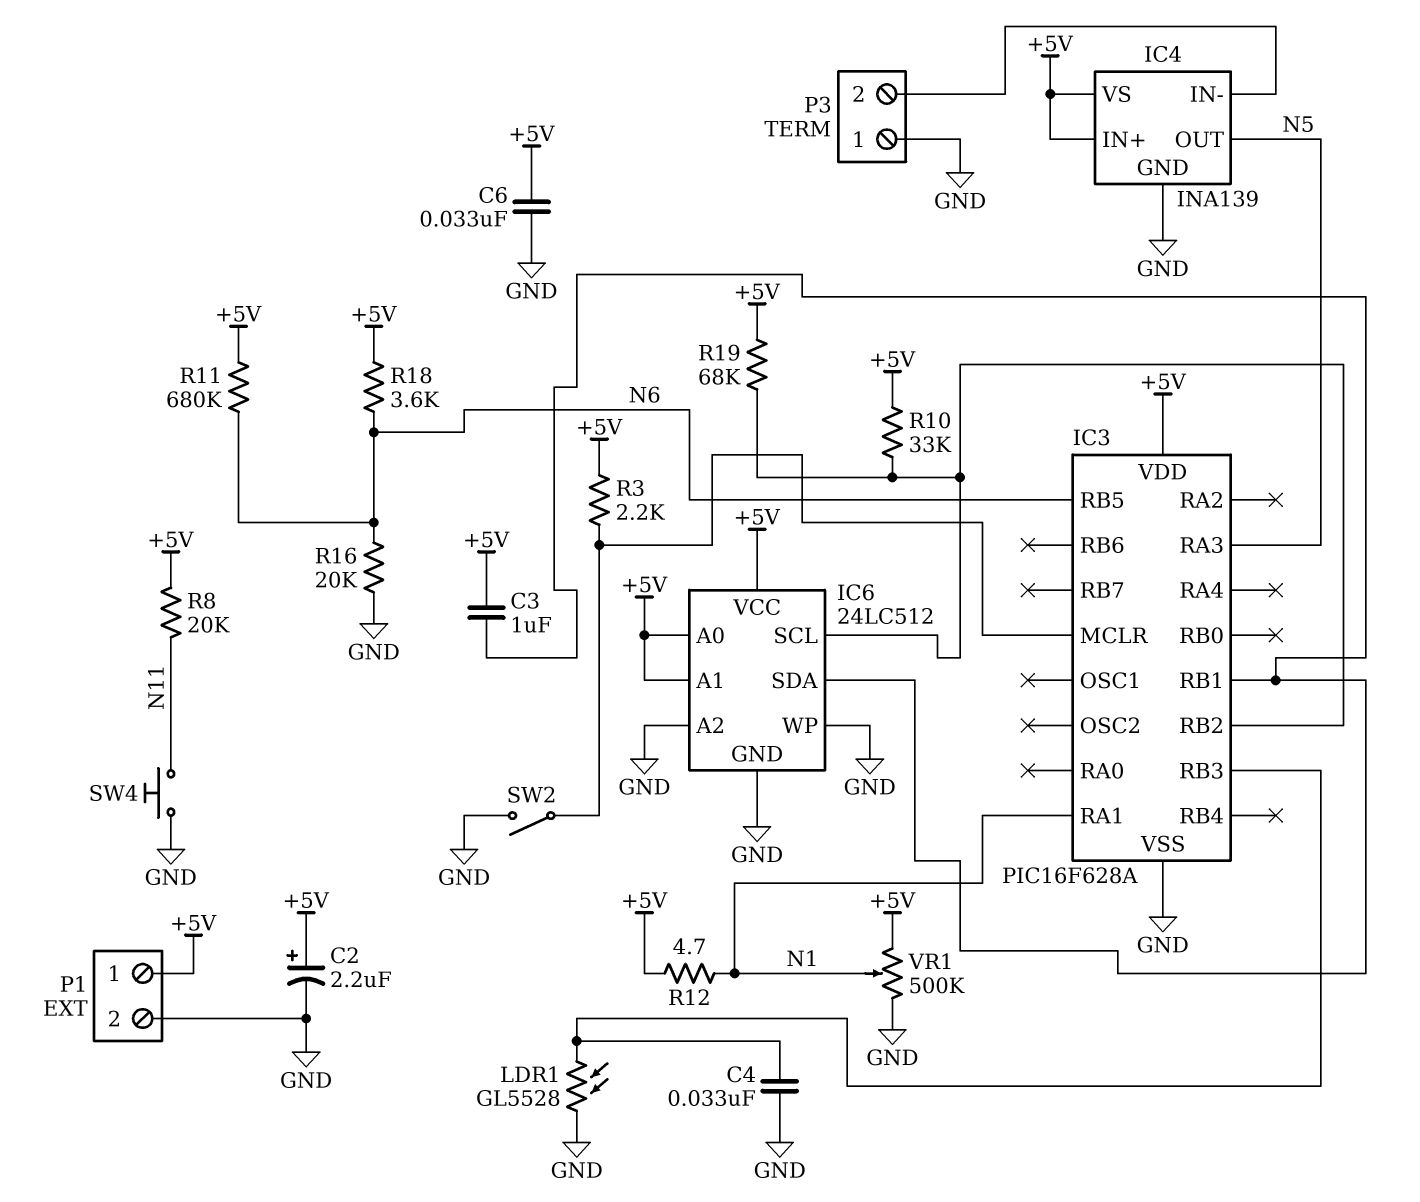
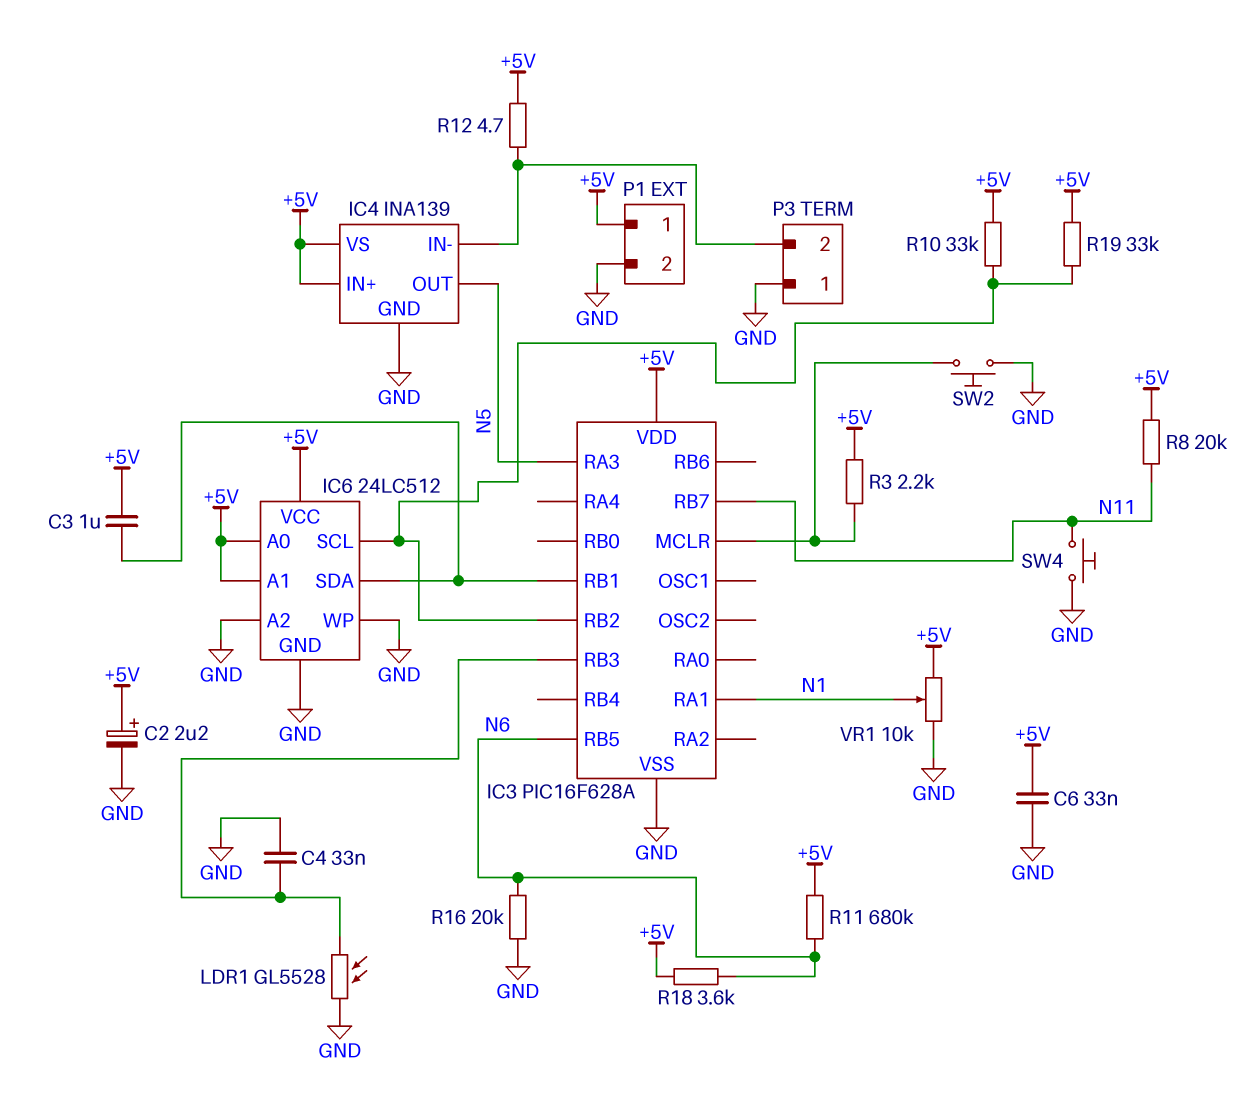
IC3 pin RB7: none -> N11
R12: 4.7 (+5V, N1) -> 4.7 (+5V, IC4/IN-)
R19: 68k (+5V, IC3/RB2) -> 33k (+5V, IC3/RB2)
SW2: switch (GND, IC3/MCLR) -> button (GND, IC3/MCLR)
VR1: 500k (+5V, GND, wiper N1) -> 10k (+5V, GND, wiper N1)

